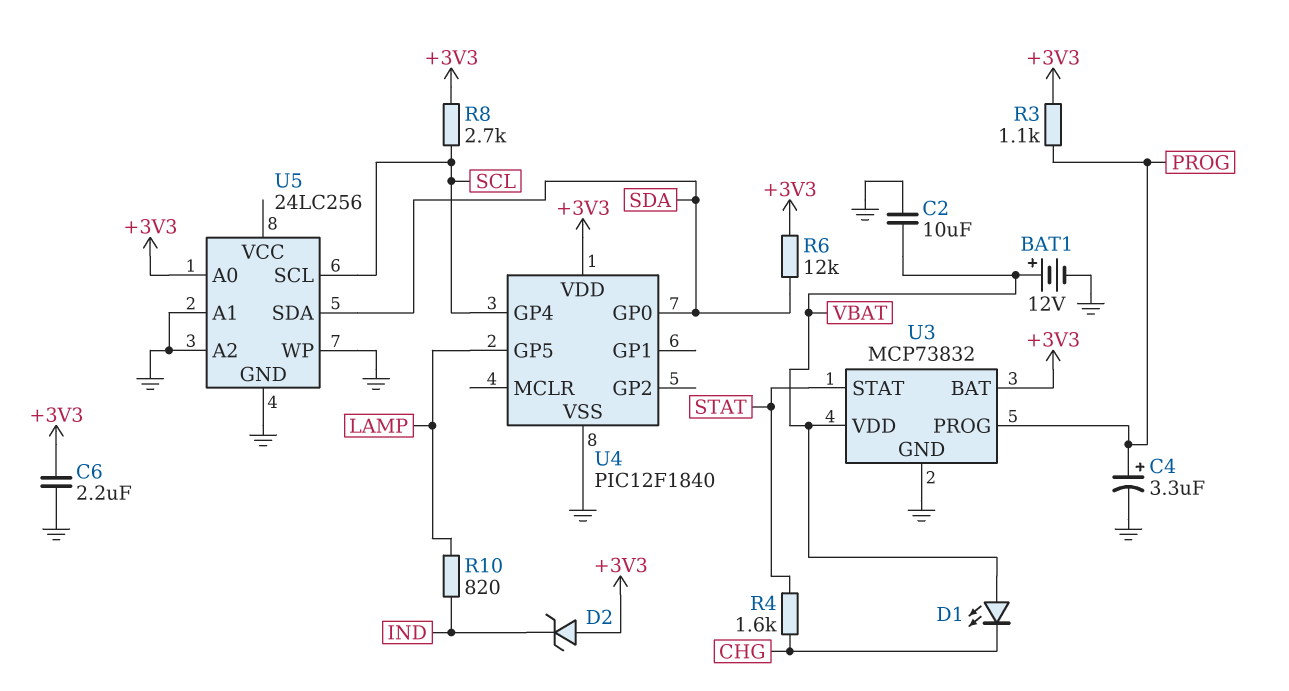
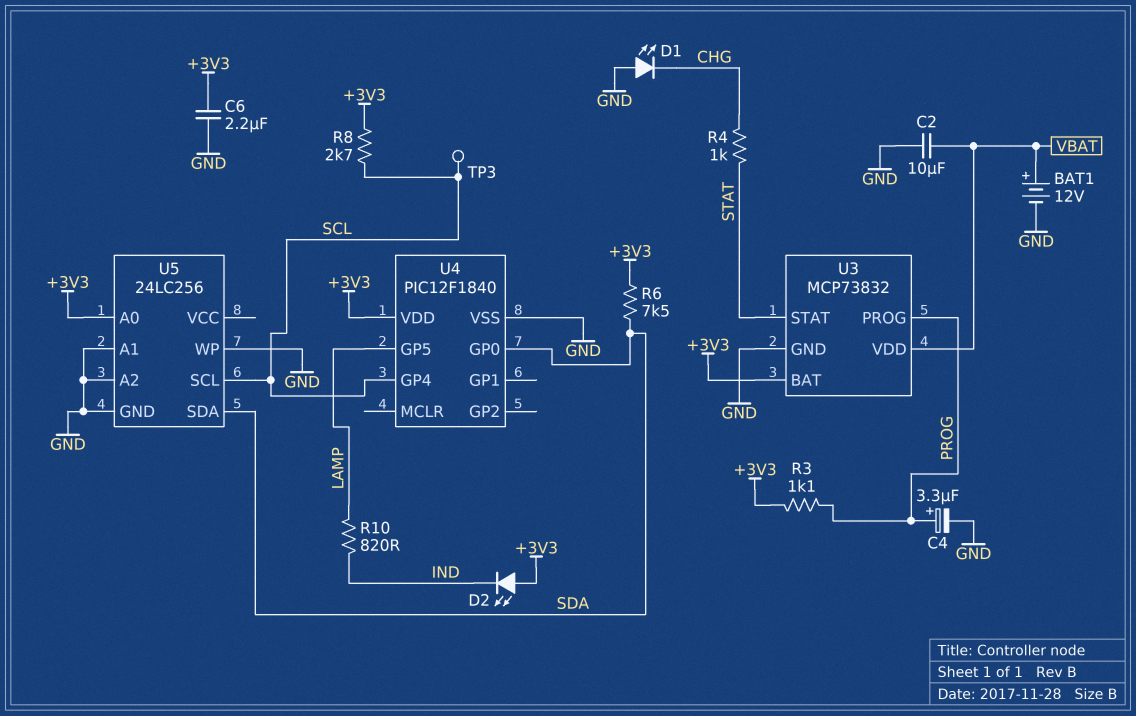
D1: LED (A VBAT, K CHG) -> LED (A GND, K CHG)
D2: zener (A +3V3, K IND) -> LED (A +3V3, K IND)
R4: 1.6k (CHG, STAT) -> 1k (CHG, STAT)
R6: 12k (+3V3, SDA) -> 7.5k (+3V3, SDA)
TP3: none -> test point (SCL)

